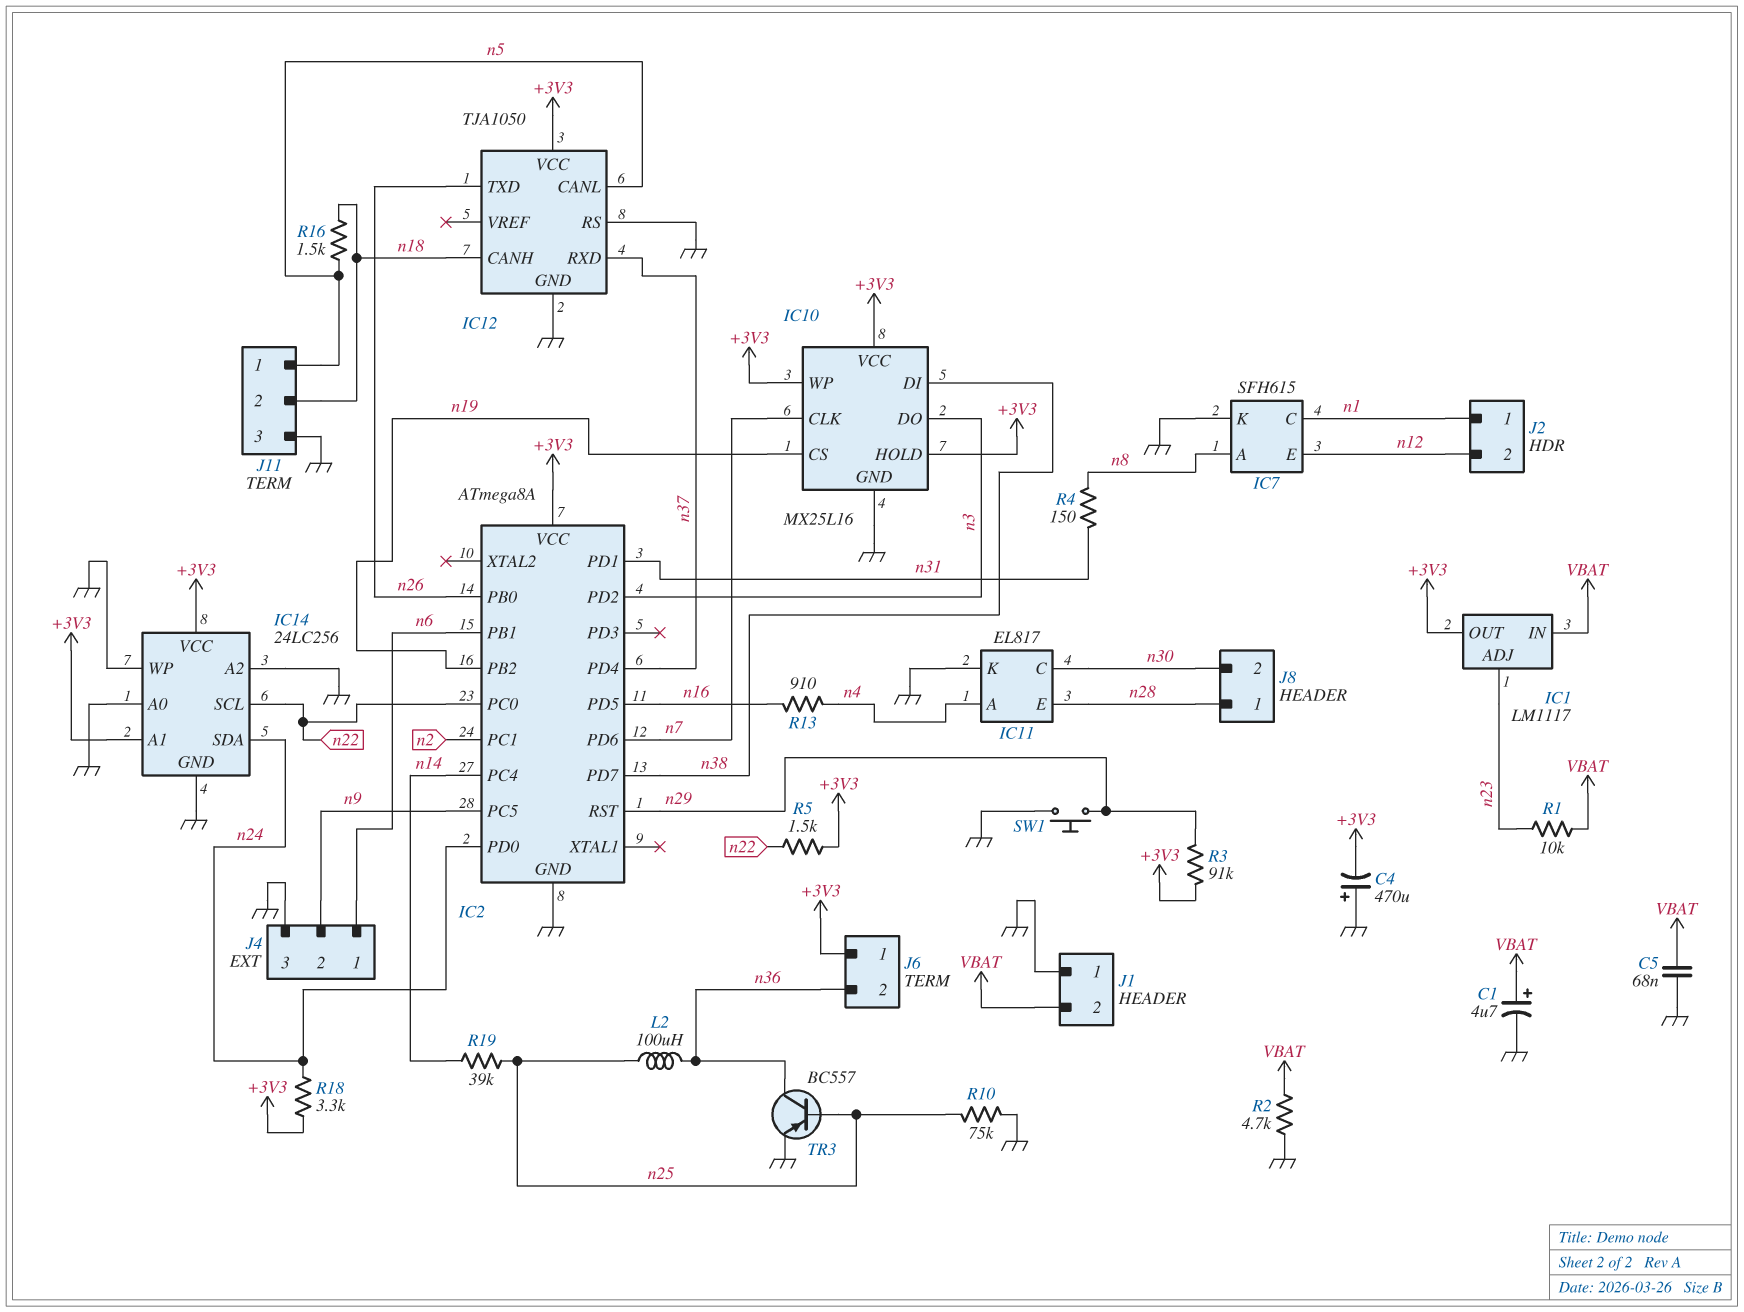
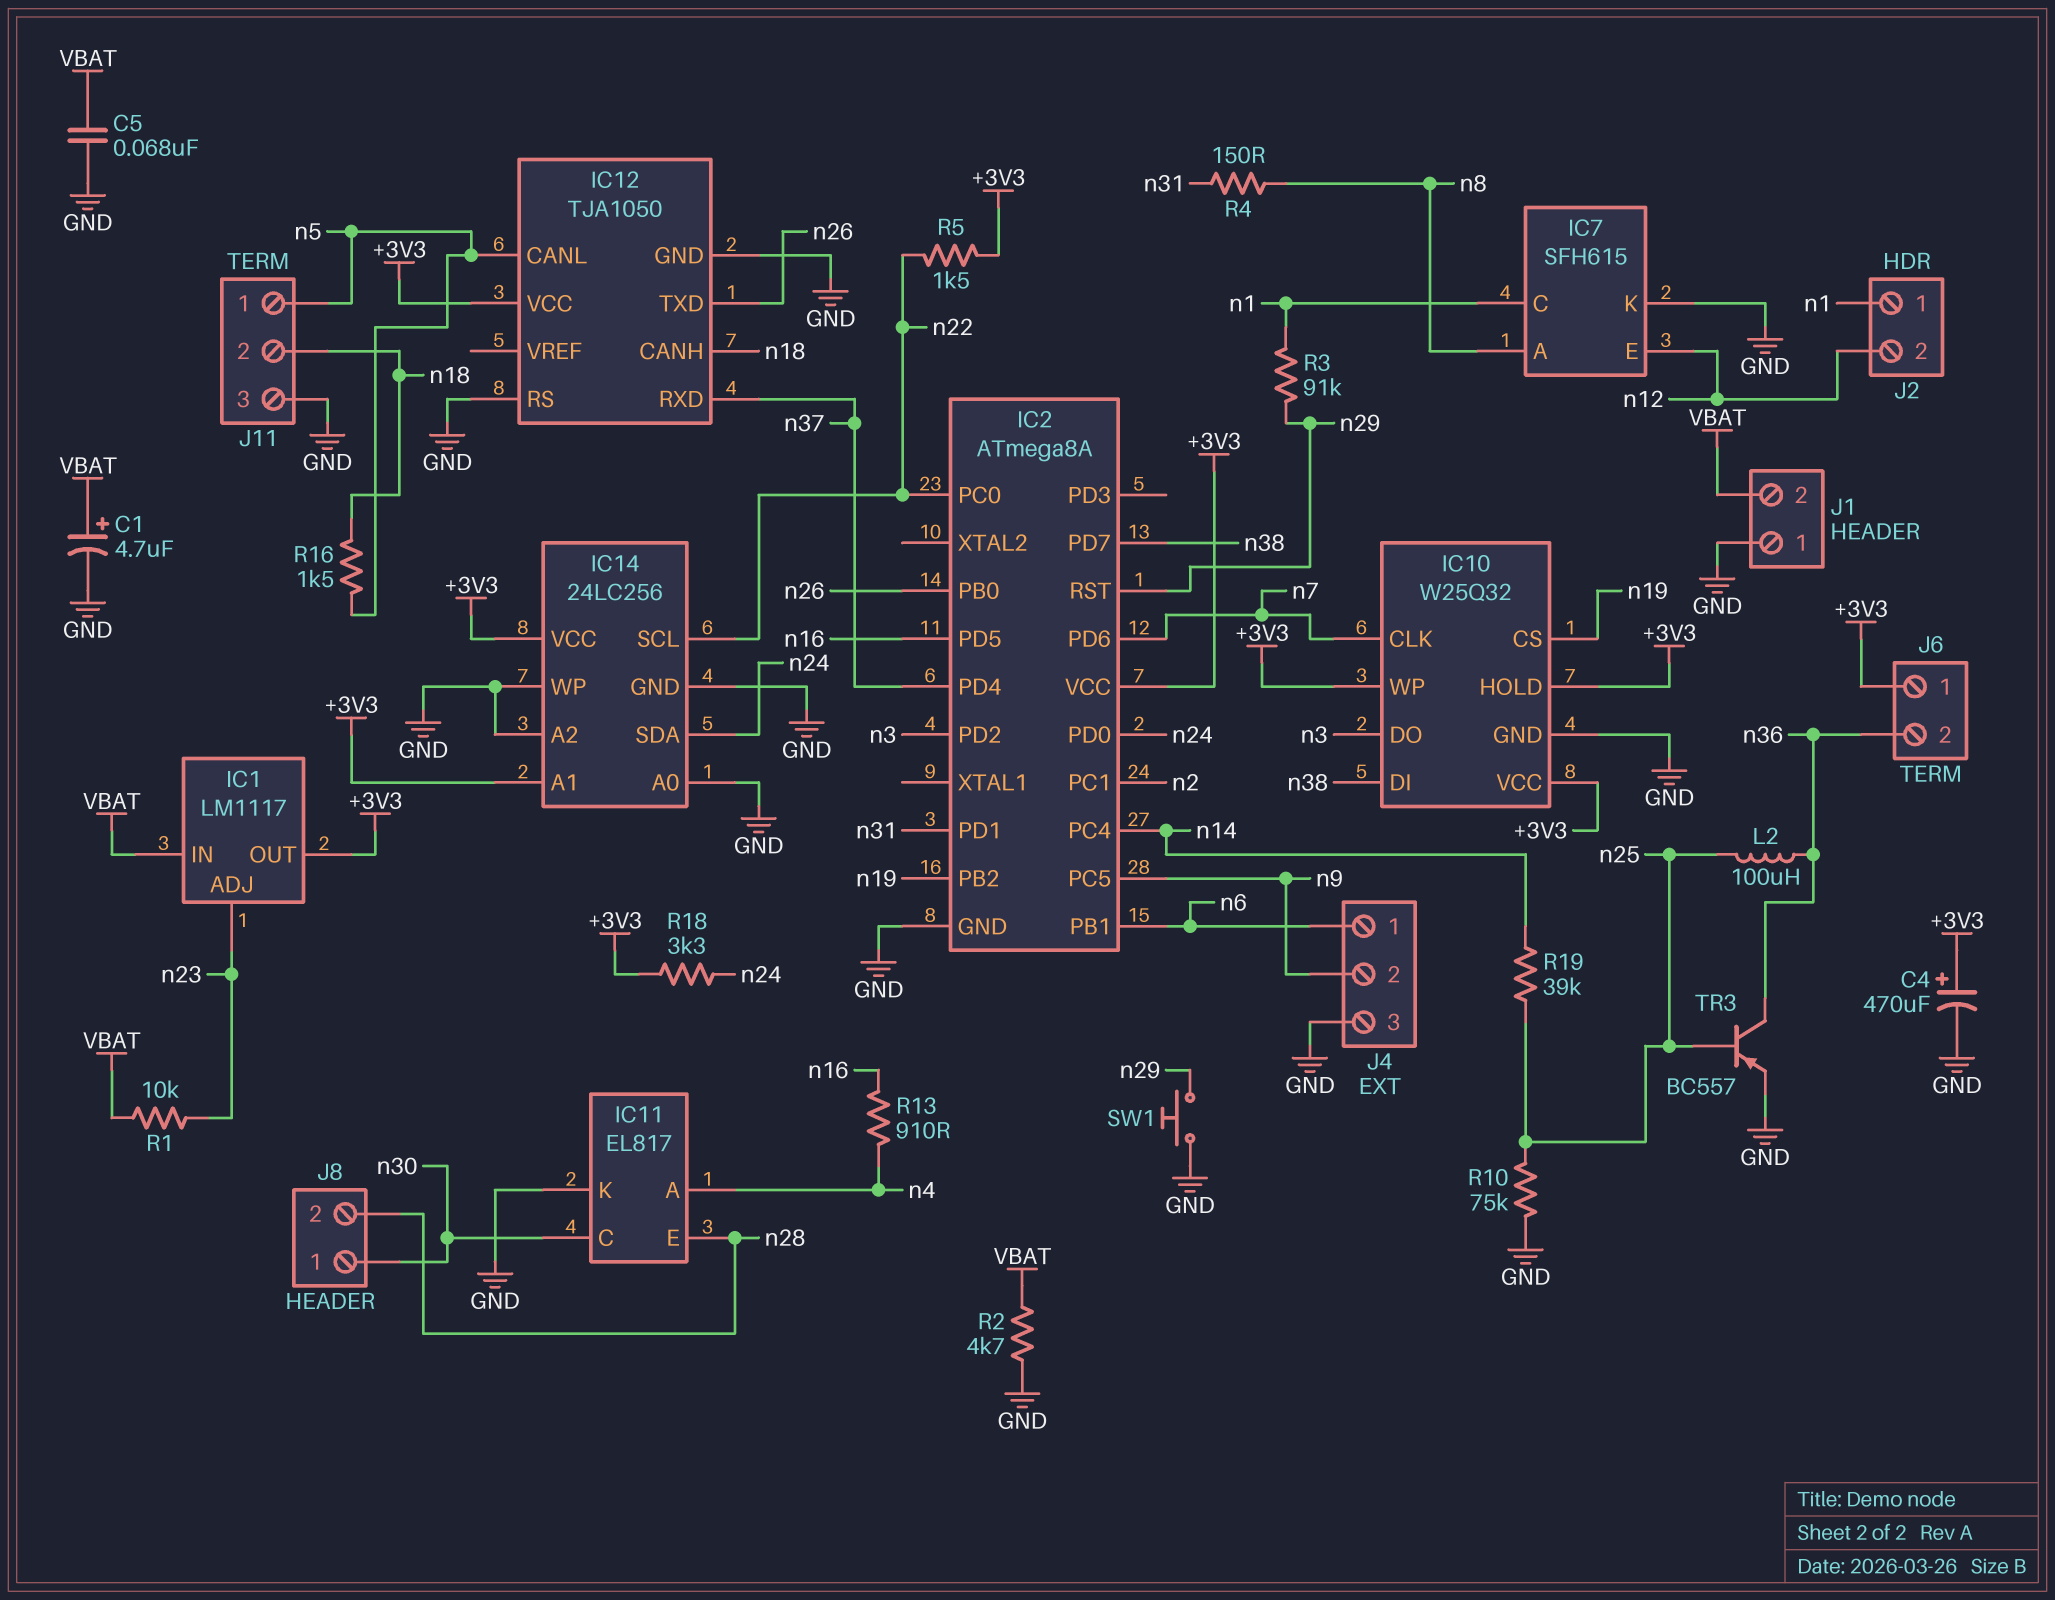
C4: 470uF (plus GND, minus +3V3) -> 470uF (plus +3V3, minus GND)
IC10: MX25L16 -> W25Q32
J8 pin 1: n28 -> n30
J8 pin 2: n30 -> n28
R3: 91k (+3V3, n29) -> 91k (n1, n29)

